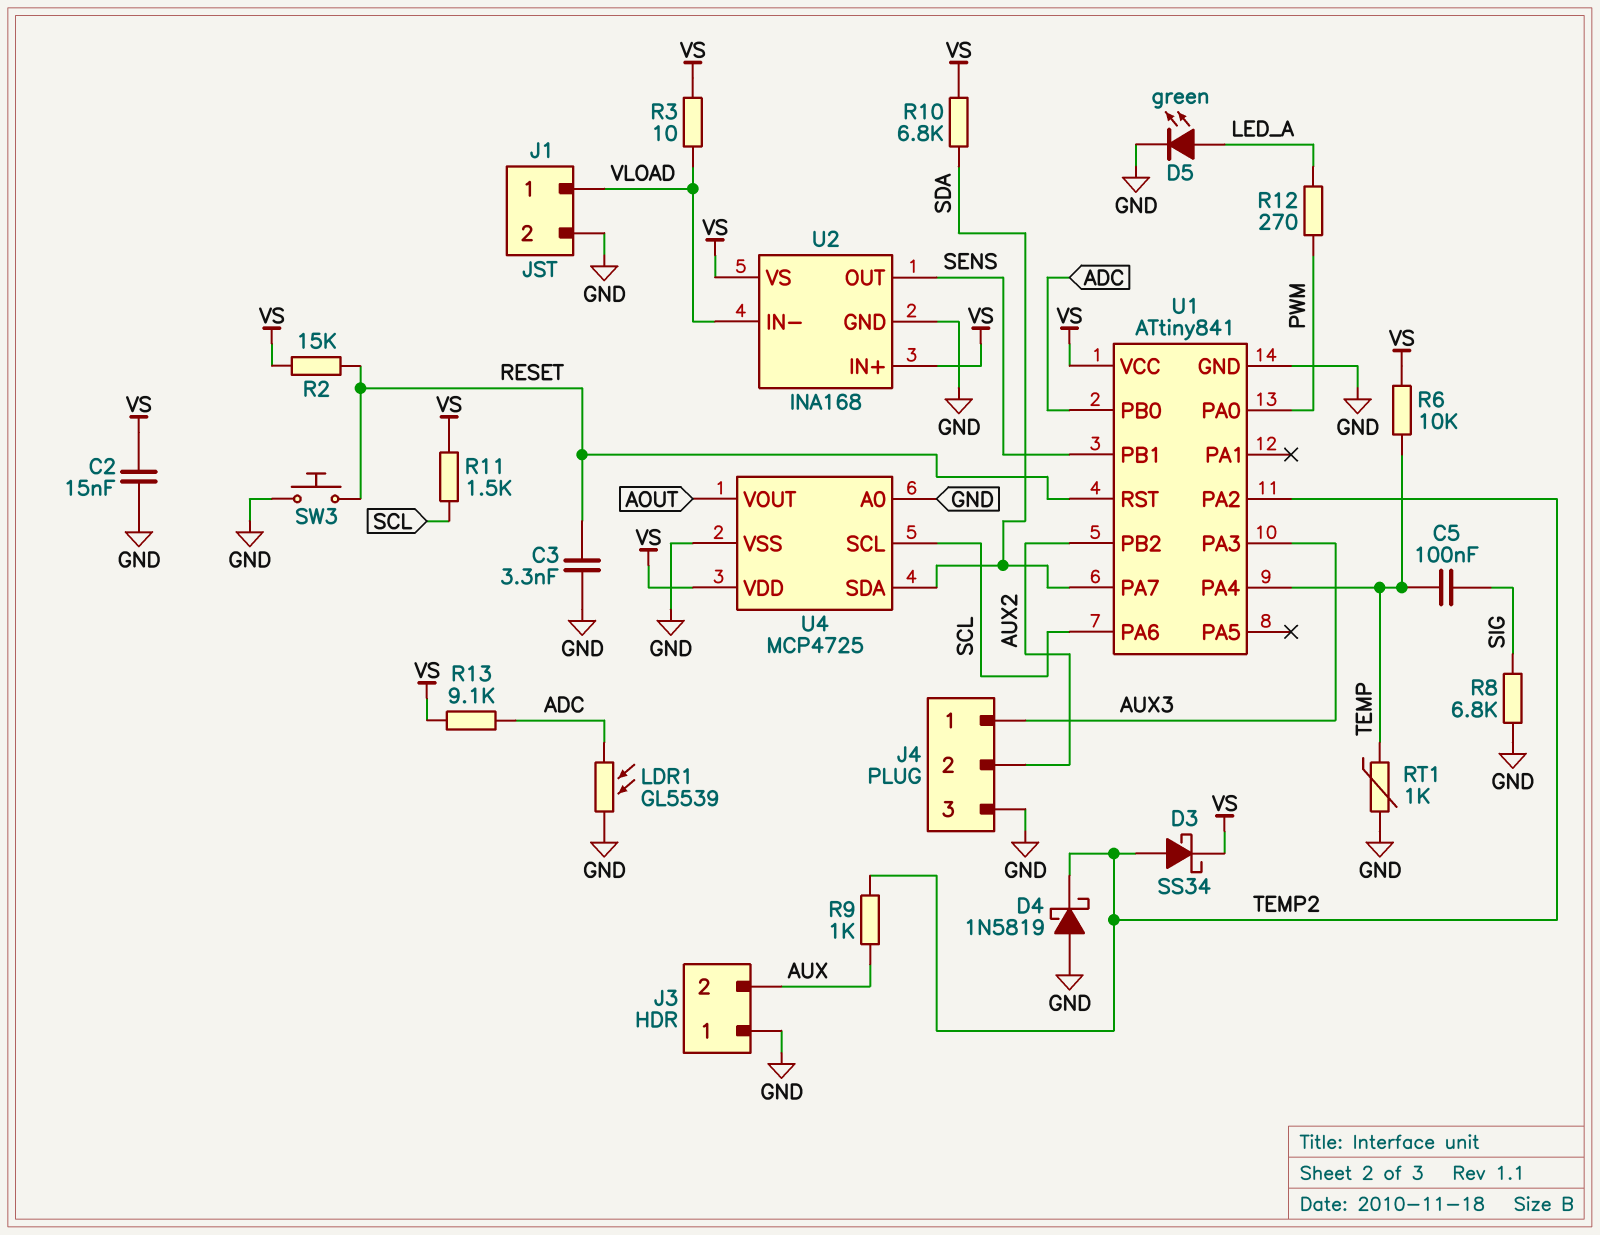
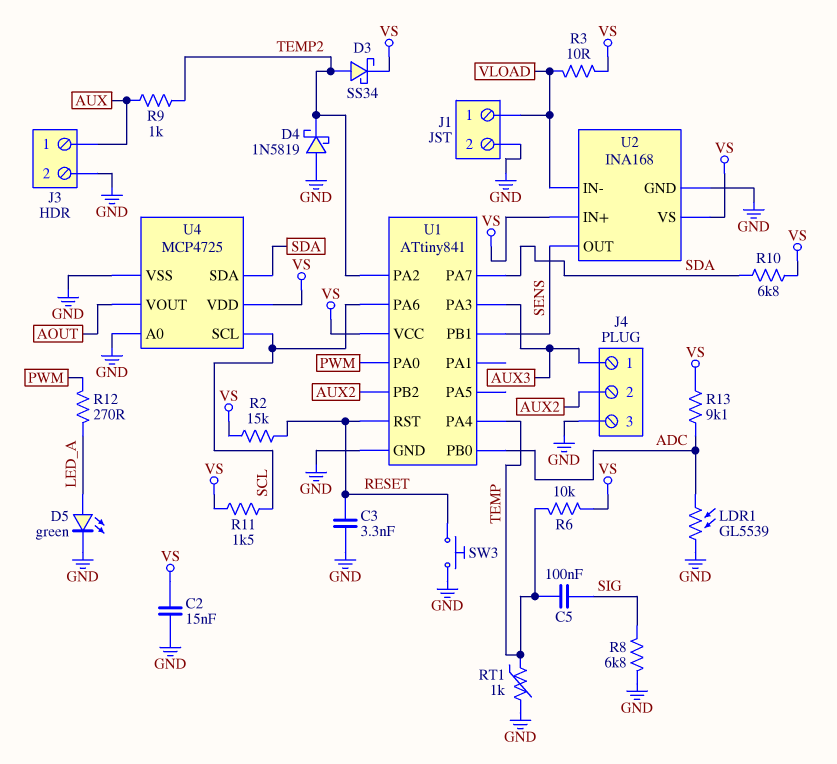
J3 pin 1: GND -> AUX
J3 pin 2: AUX -> GND

